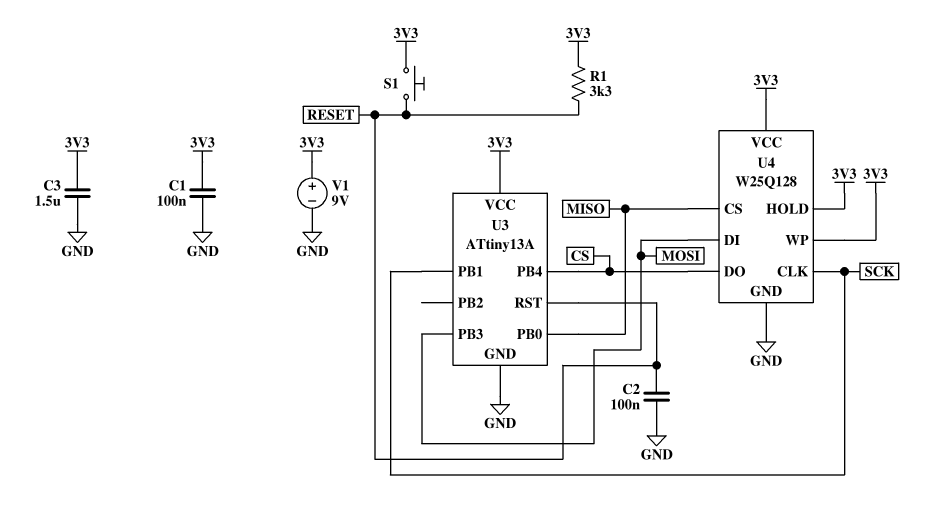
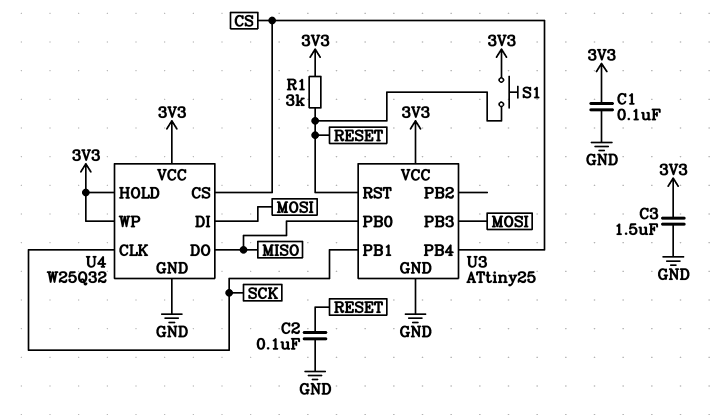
R1: 3.3k (3V3, RESET) -> 3k (3V3, RESET)
U3: ATtiny13A -> ATtiny25
U4: W25Q128 -> W25Q32
U4 pin CS: MISO -> CS
U4 pin DO: CS -> MISO
V1: 9V (plus 3V3, minus GND) -> none

